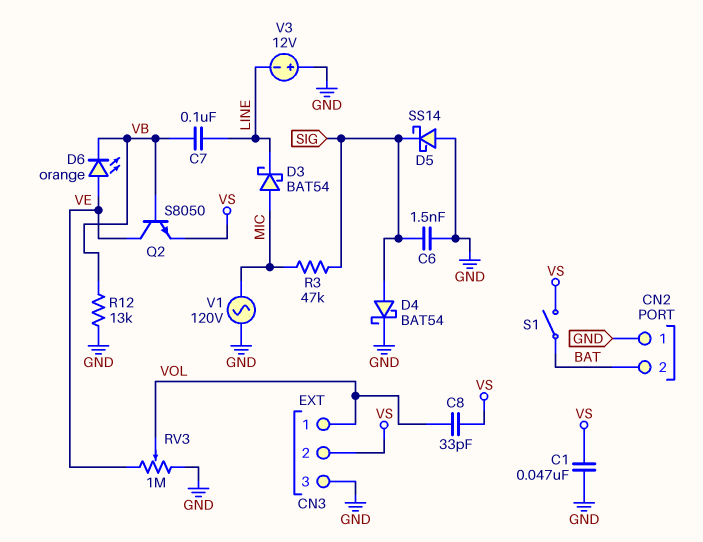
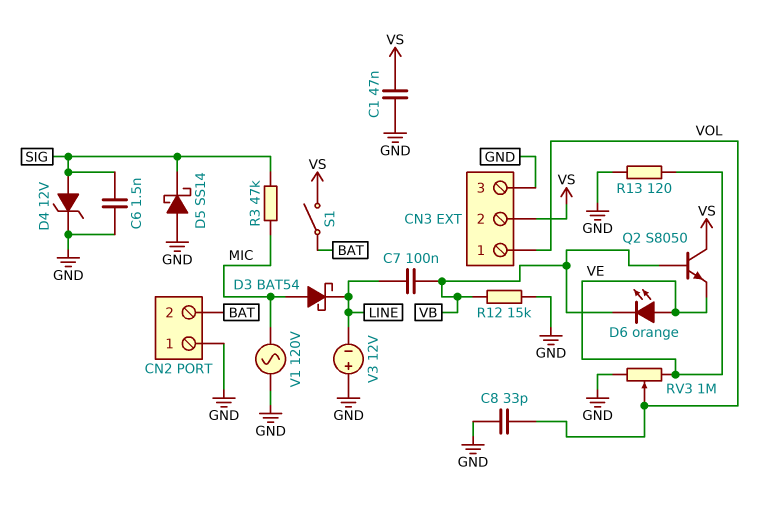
C8: 33pF (VOL, VS) -> 33pF (GND, VOL)
D4: schottky BAT54 (A SIG, K GND) -> zener 12V (A SIG, K GND)
Q2: NPN S8050 (B VB, C VE, E VS) -> NPN S8050 (B VB, C VS, E VE)
R12: 13k (GND, VB) -> 15k (GND, VB)
R13: none -> 120 (GND, VE)

